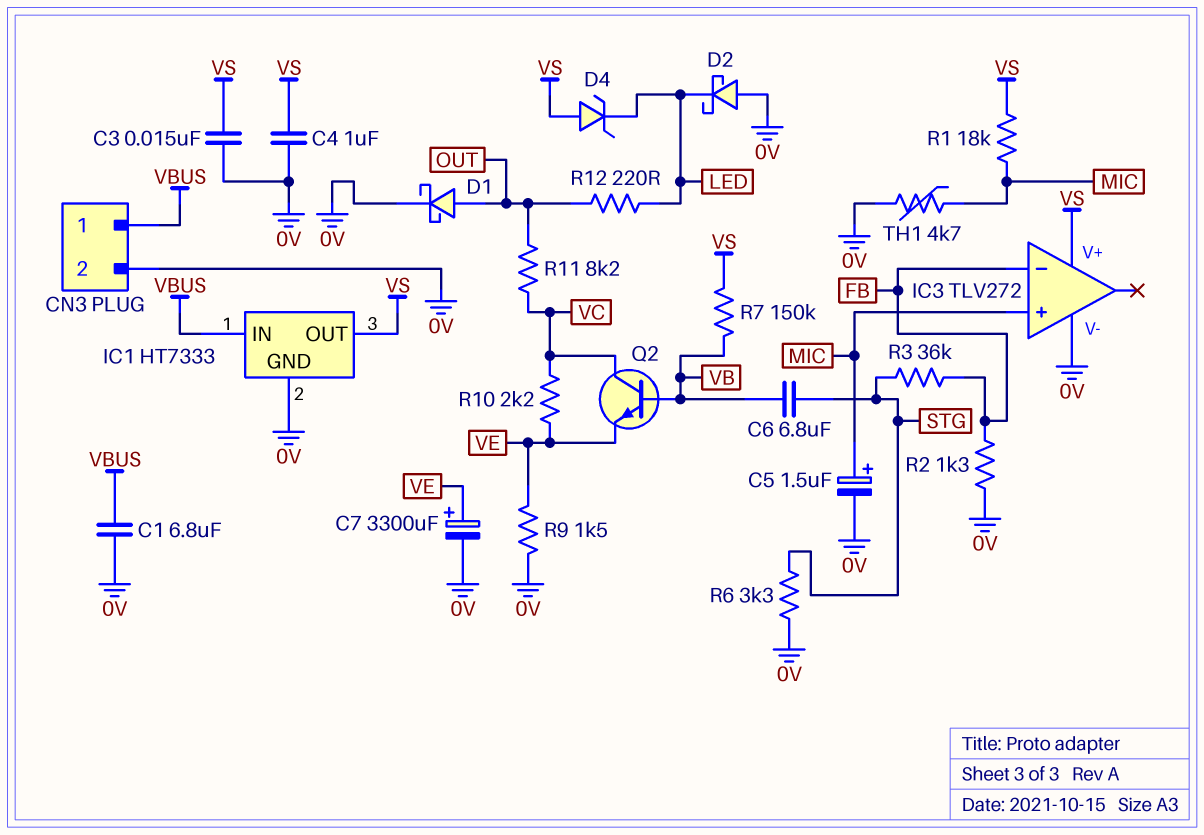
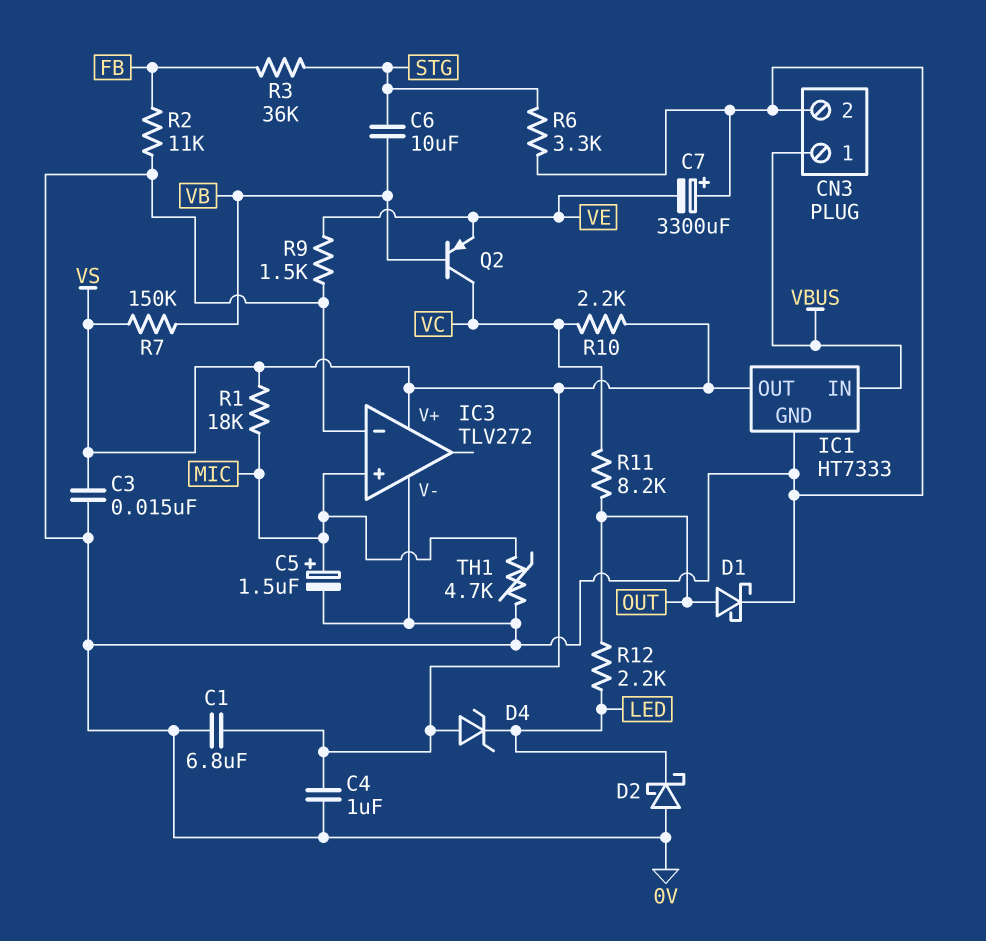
C1: 6.8uF (0V, VBUS) -> 6.8uF (0V, VS)
C6: 6.8uF (STG, VB) -> 10uF (STG, VB)
C7: 3300uF (plus VE, minus 0V) -> 3300uF (plus 0V, minus VE)
IC3 pin in-: FB -> 0V
Q2: NPN (B VB, C VC, E VE) -> PNP (B VB, C VC, E VE)
R2: 1.3k (0V, FB) -> 11k (0V, FB)
R10: 2.2k (VC, VE) -> 2.2k (VC, VS)
R12: 220 (LED, OUT) -> 2.2k (LED, OUT)

